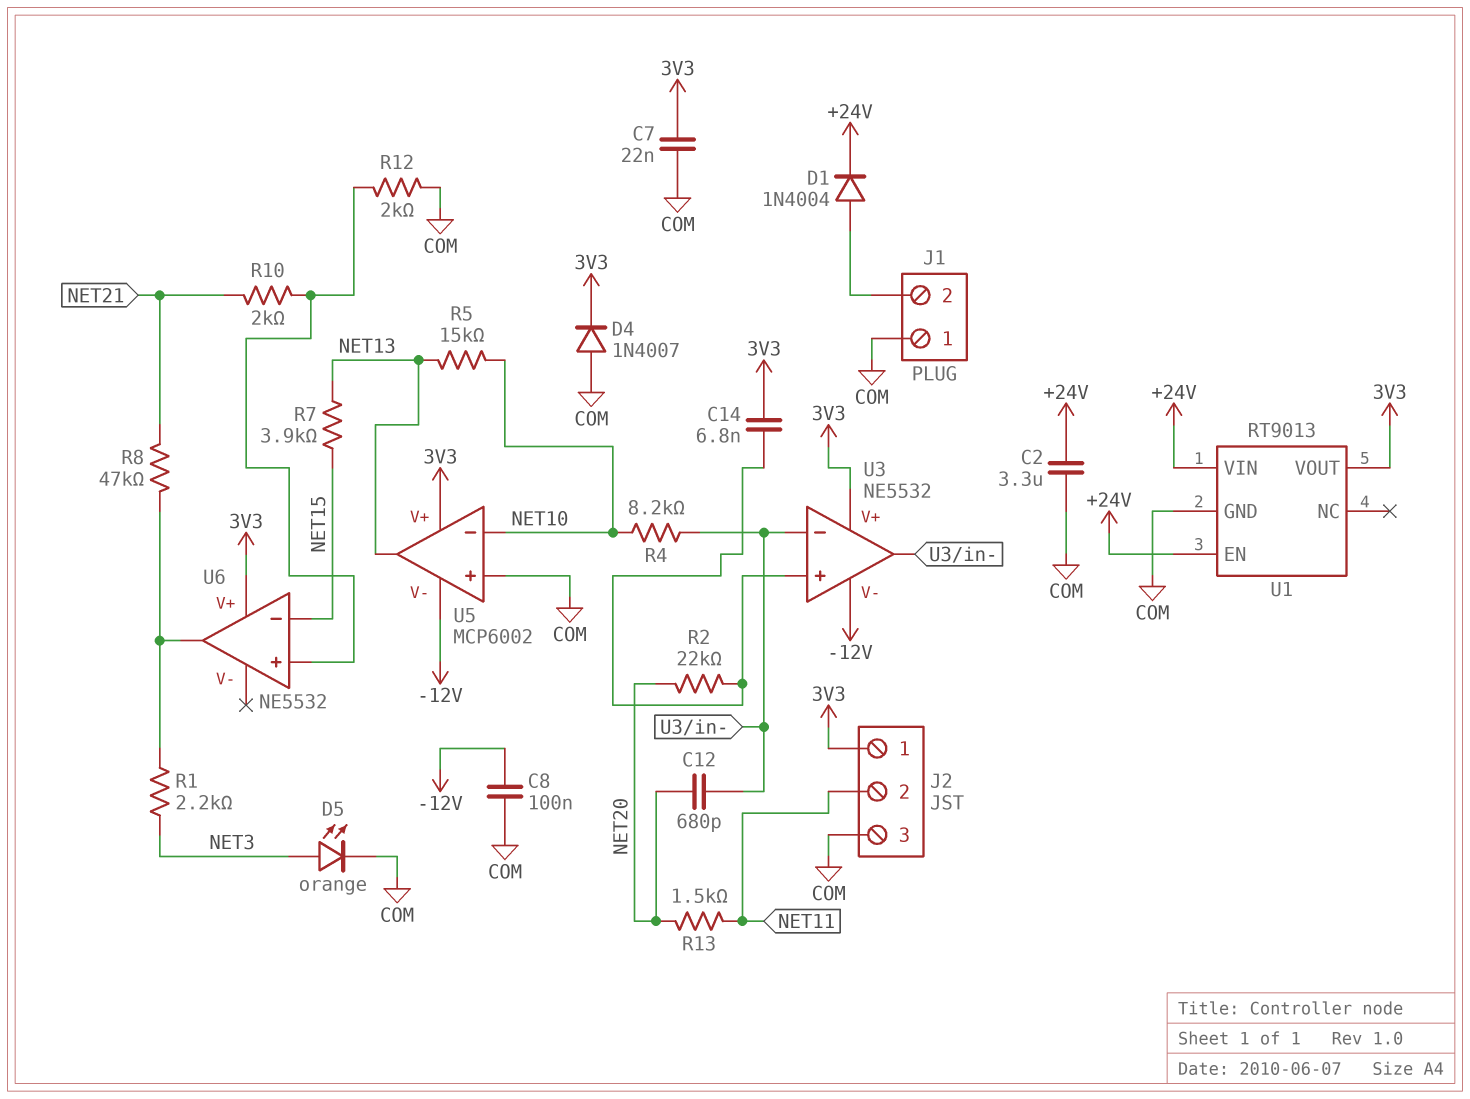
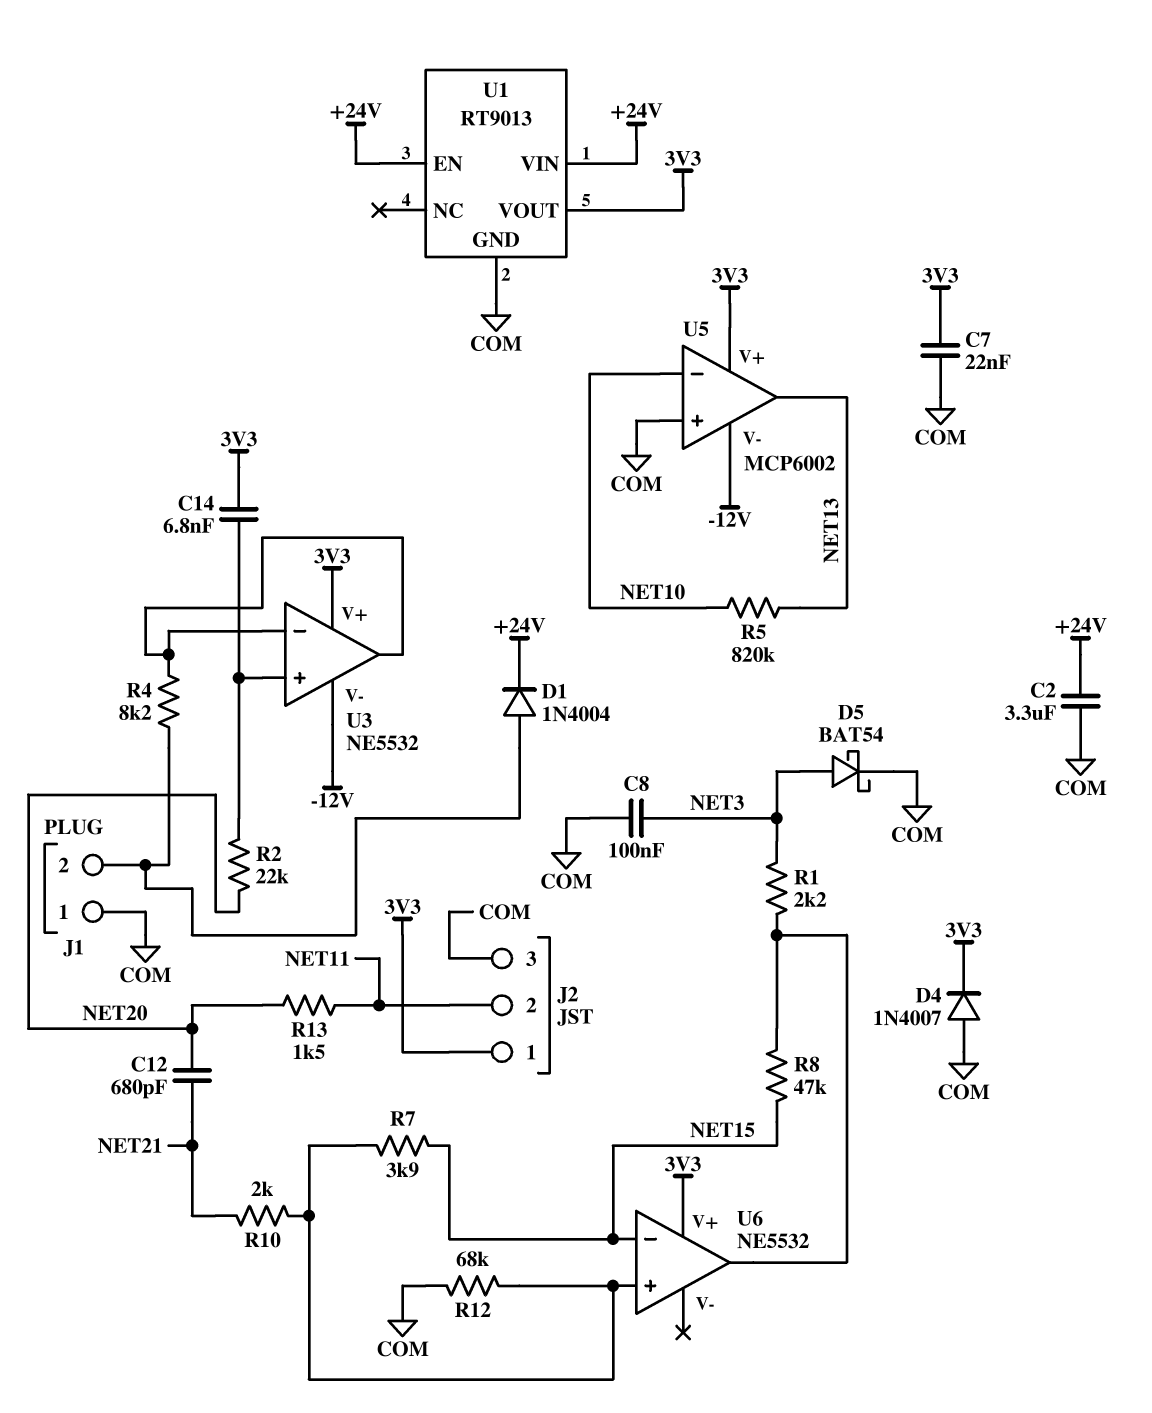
C8: 100nF (-12V, COM) -> 100nF (COM, NET3)
C12: 680pF (NET20, U3/in-) -> 680pF (NET20, NET21)
D5: LED orange (A NET3, K COM) -> schottky BAT54 (A NET3, K COM)
R4: 8.2k (NET10, U3/in-) -> 8.2k (J1/2, U3/in-)
R5: 15k (NET10, NET13) -> 820k (NET10, NET13)
R7: 3.9k (NET13, NET15) -> 3.9k (NET15, U6/in+)
R8: 47k (NET21, U6/out) -> 47k (NET15, U6/out)
R12: 2k (COM, U6/in+) -> 68k (COM, U6/in+)

